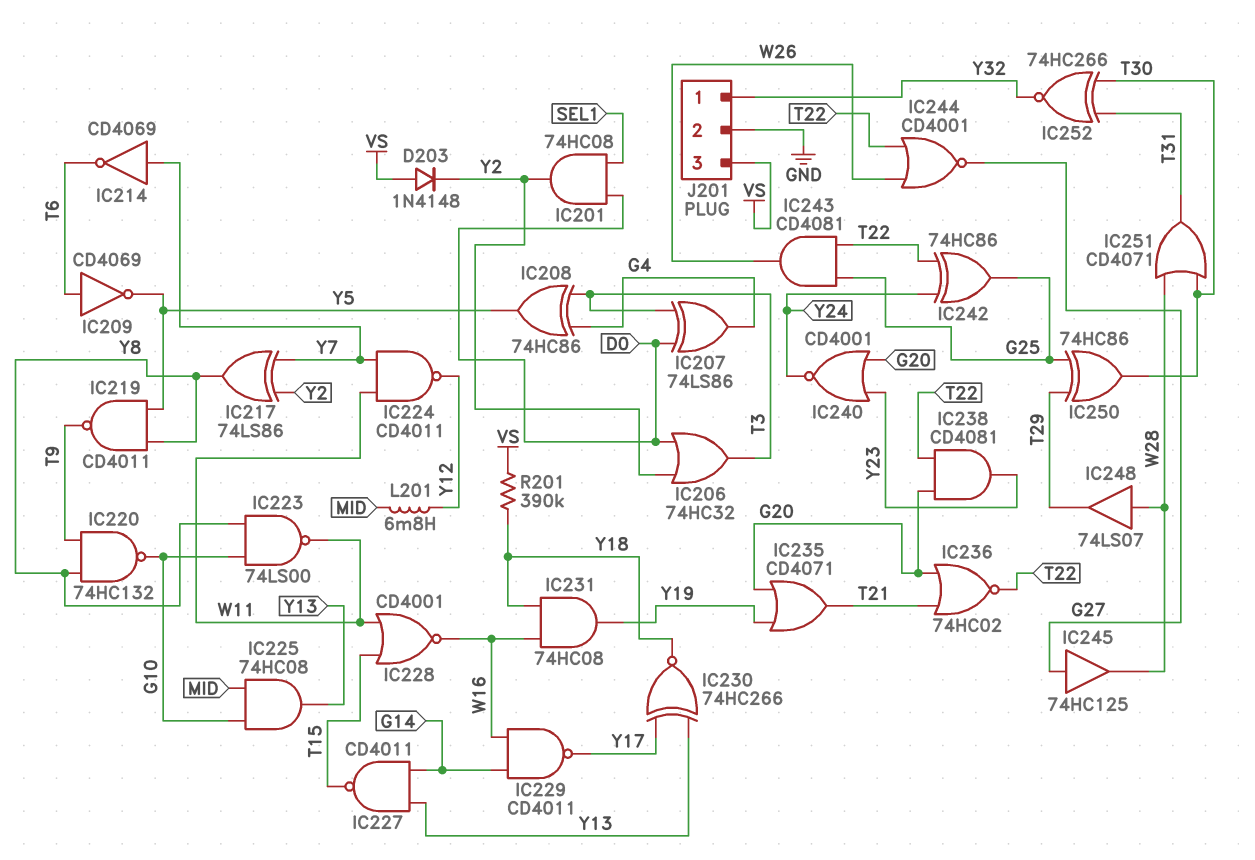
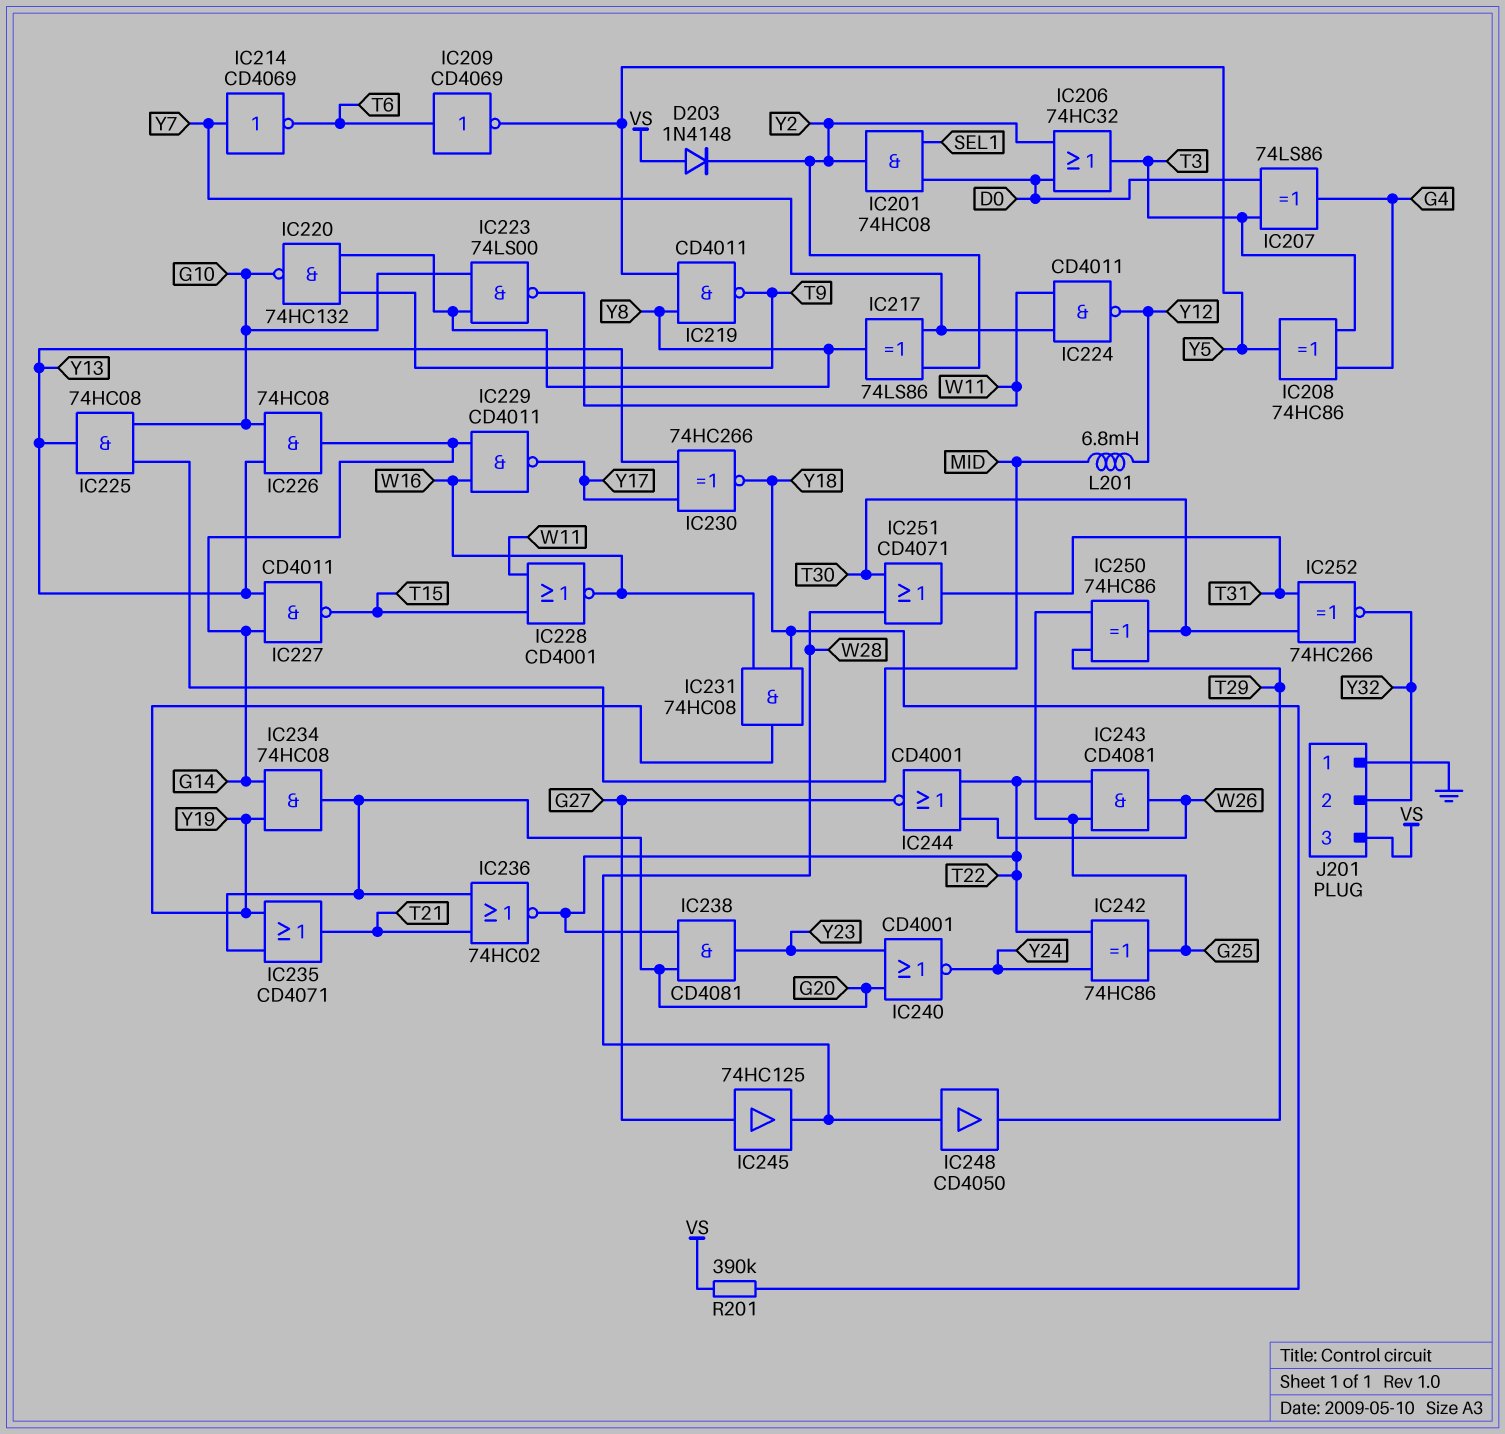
IC226: none -> AND 74HC08 (in G10, in Y13, out G14)
IC234: none -> AND 74HC08 (in G14, in Y19, out G20)
IC248: buffer 74LS07 (in W28, out T29) -> buffer CD4050 (in W28, out T29)
J201 pin 1: Y32 -> GND
J201 pin 2: GND -> Y32

